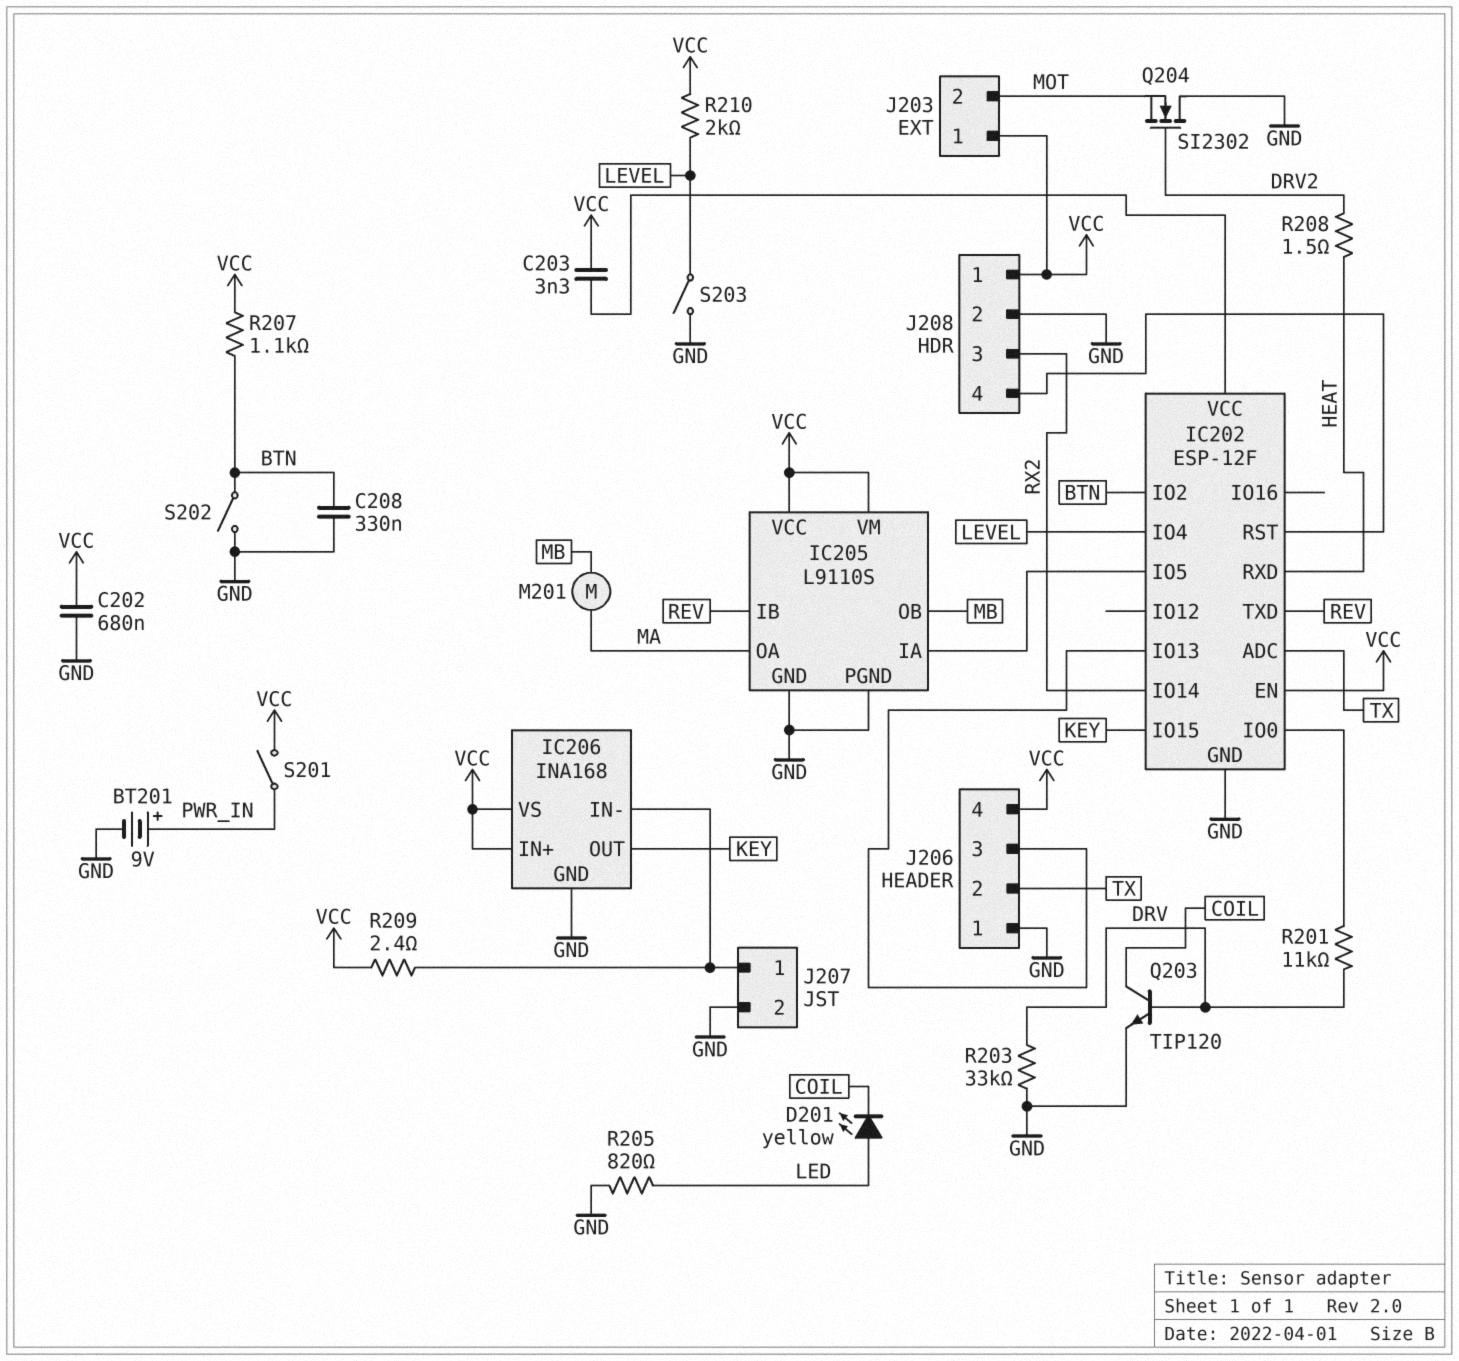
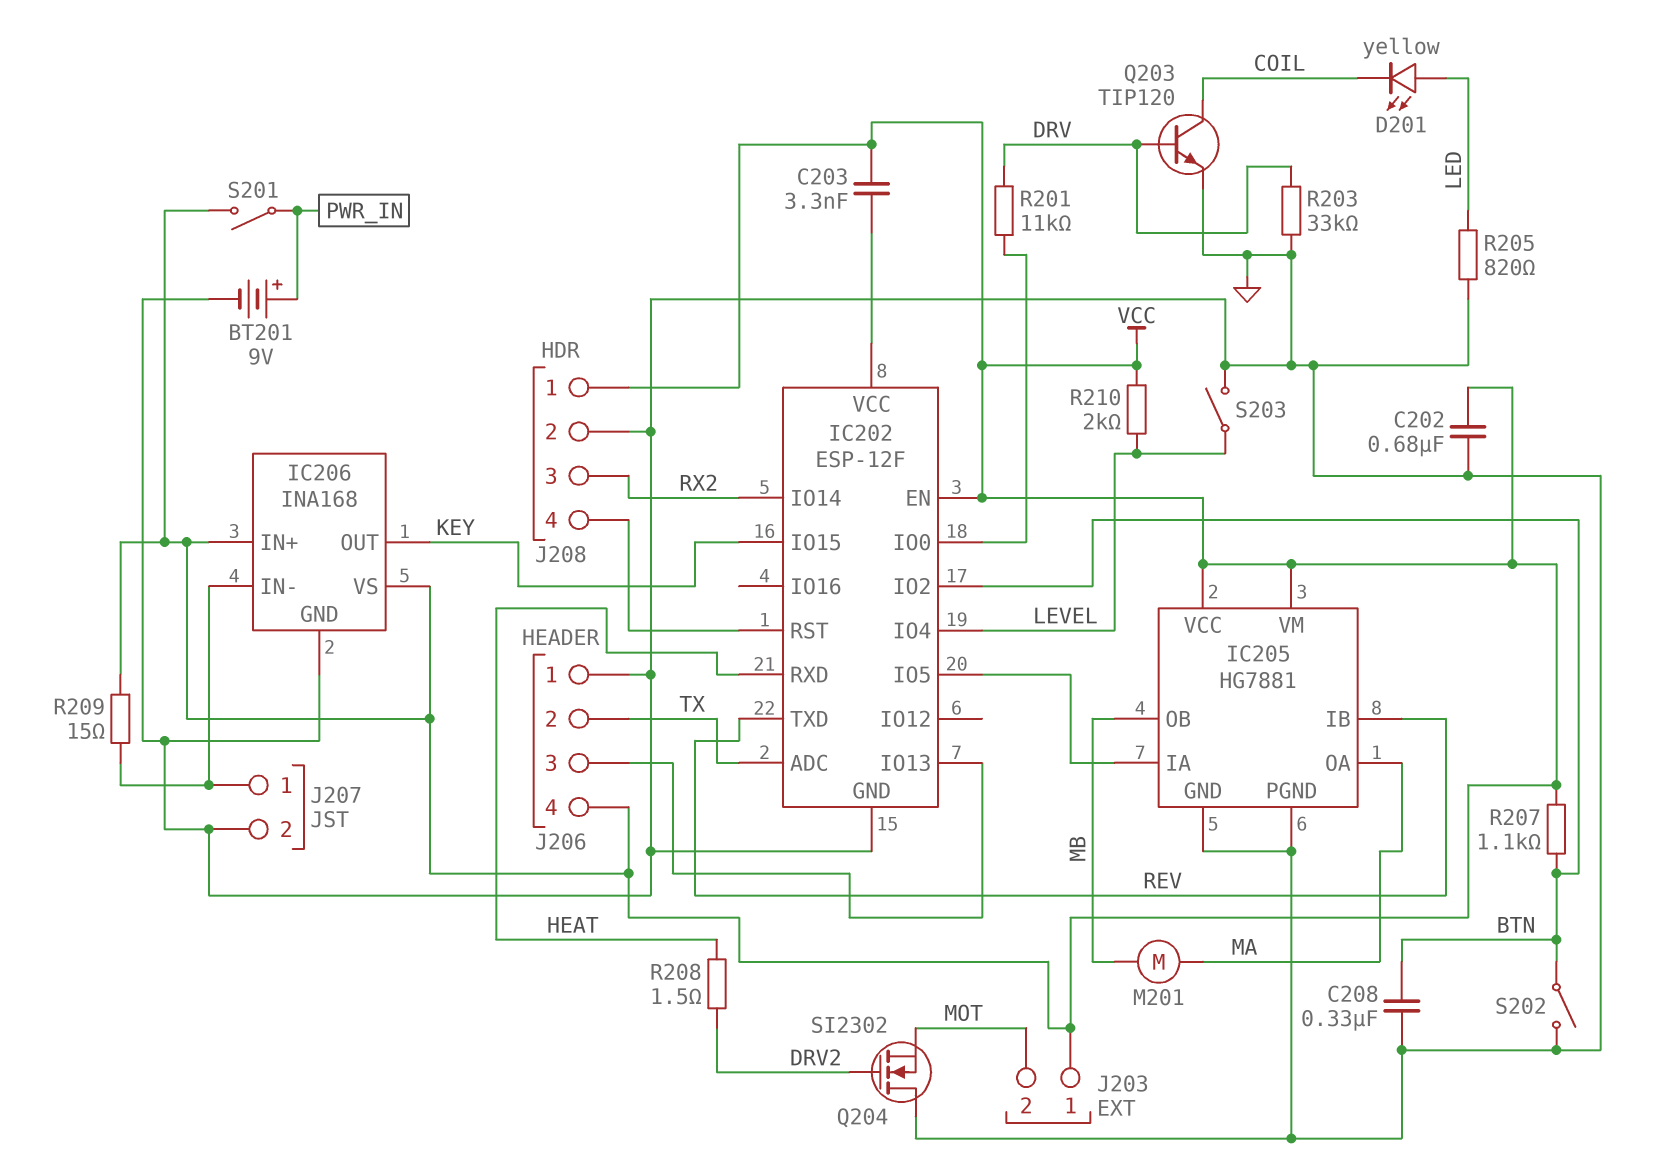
IC205: L9110S -> HG7881
R209: 2.4 (IC206/IN-, VCC) -> 15 (IC206/IN-, VCC)

